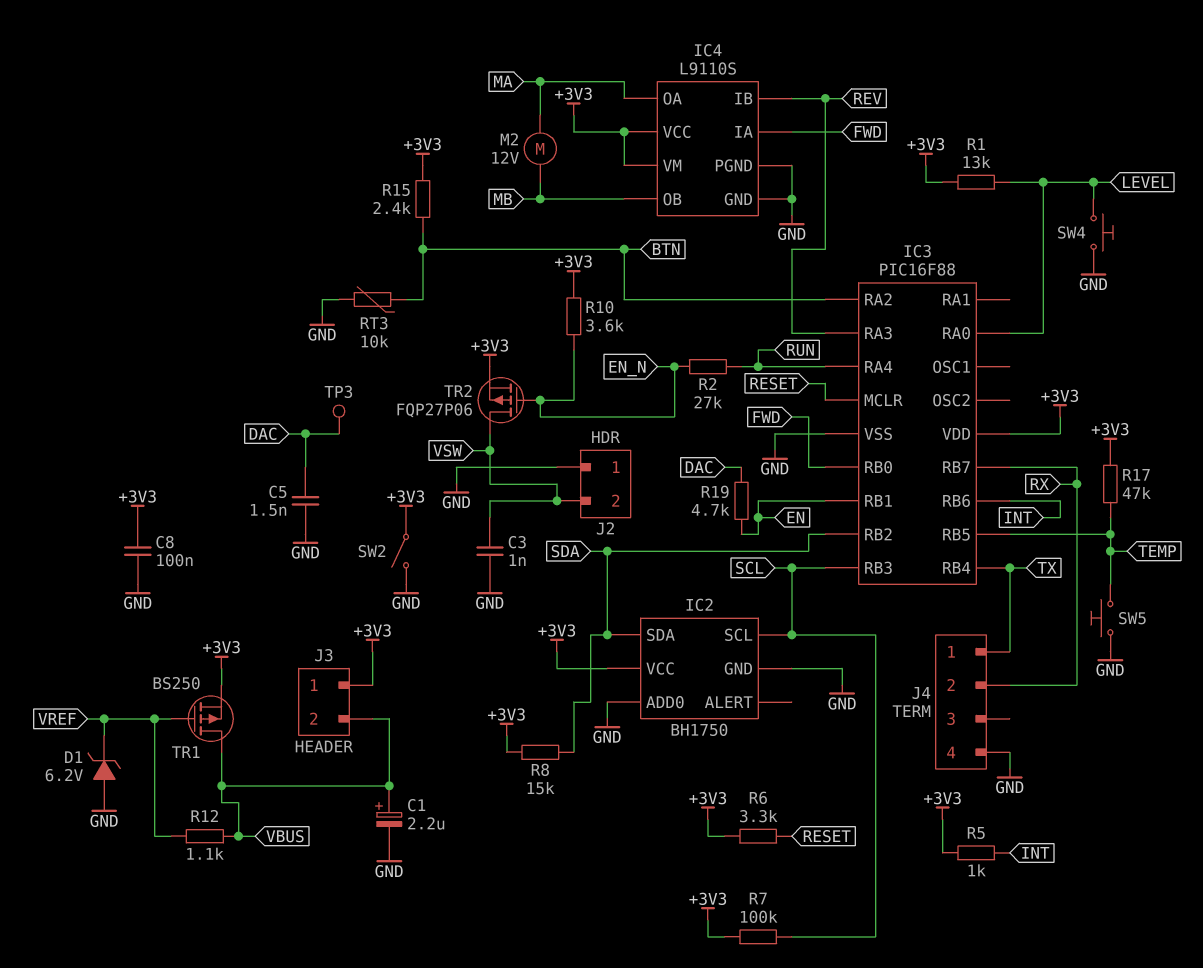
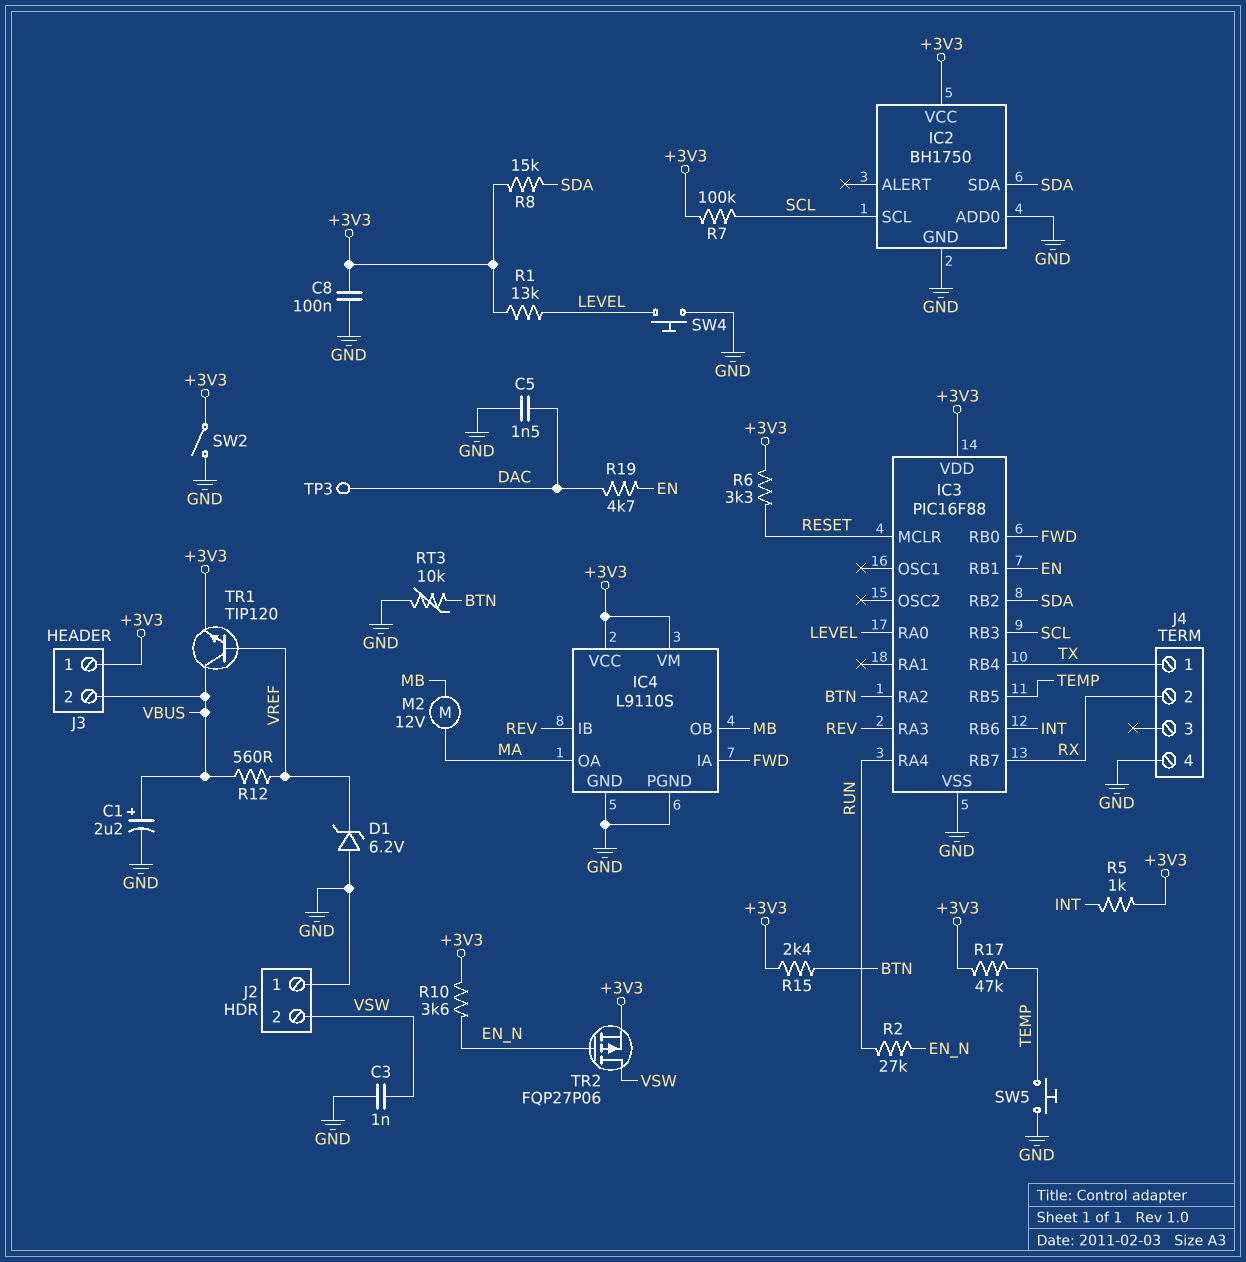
R12: 1.1k (VBUS, VREF) -> 560 (VBUS, VREF)
TR1: PMOS BS250 (G VREF, D VBUS, S +3V3) -> NPN TIP120 (B VREF, C VBUS, E +3V3)

